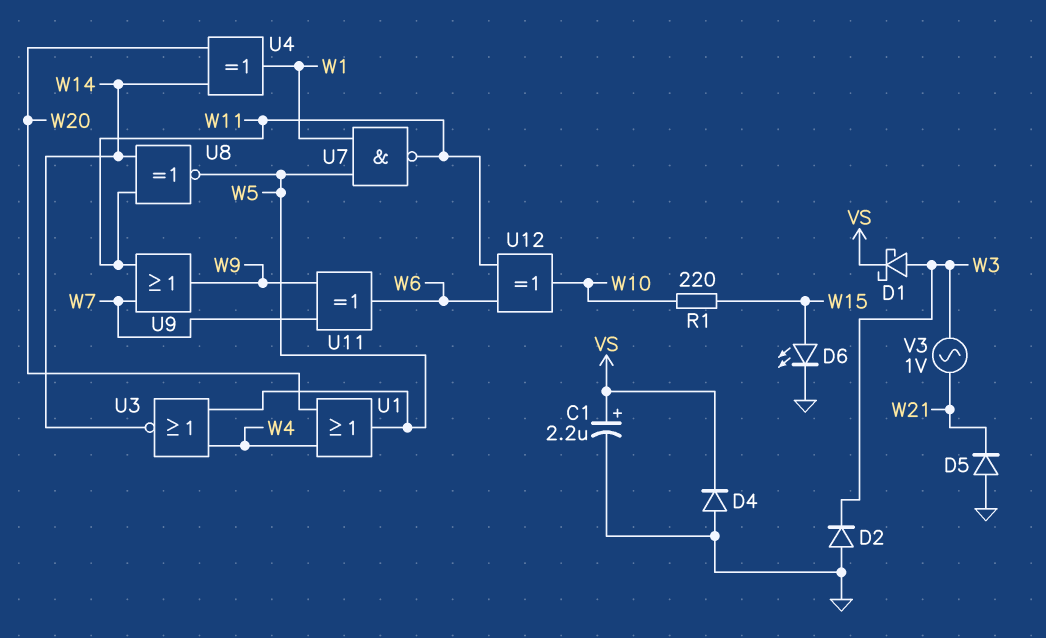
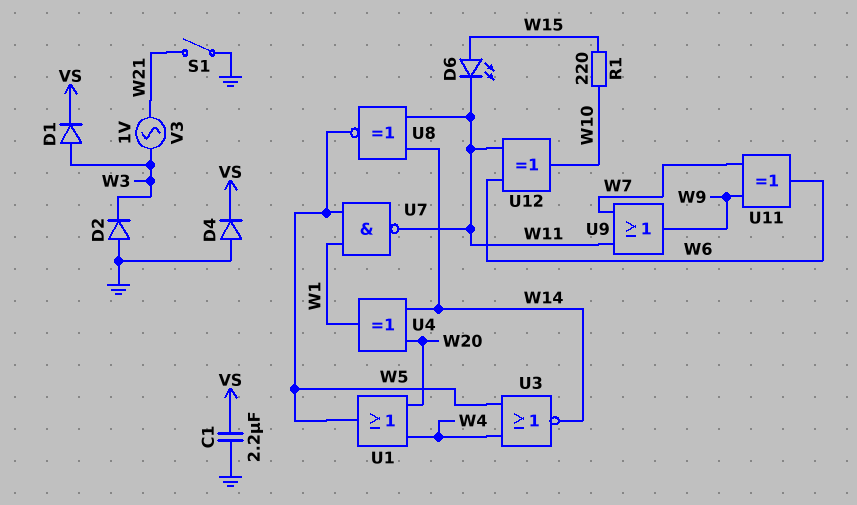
C1: 2.2uF (plus VS, minus GND) -> 2.2uF (GND, VS)
D1: schottky (A W3, K VS) -> diode (A W3, K VS)
D5: diode (A GND, K W21) -> none
D6: LED (A W15, K GND) -> LED (A W15, K W11)
S1: none -> switch (GND, W21)

